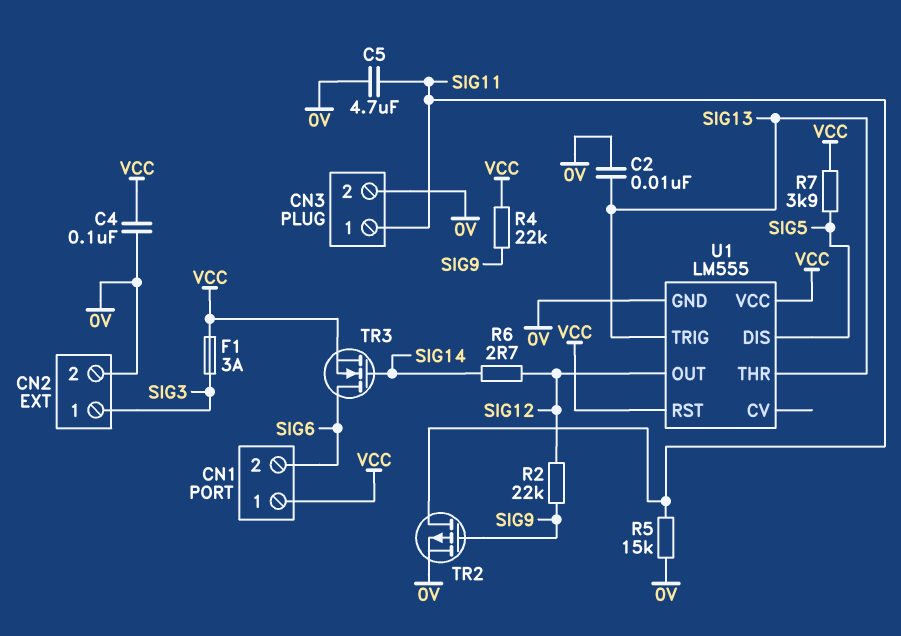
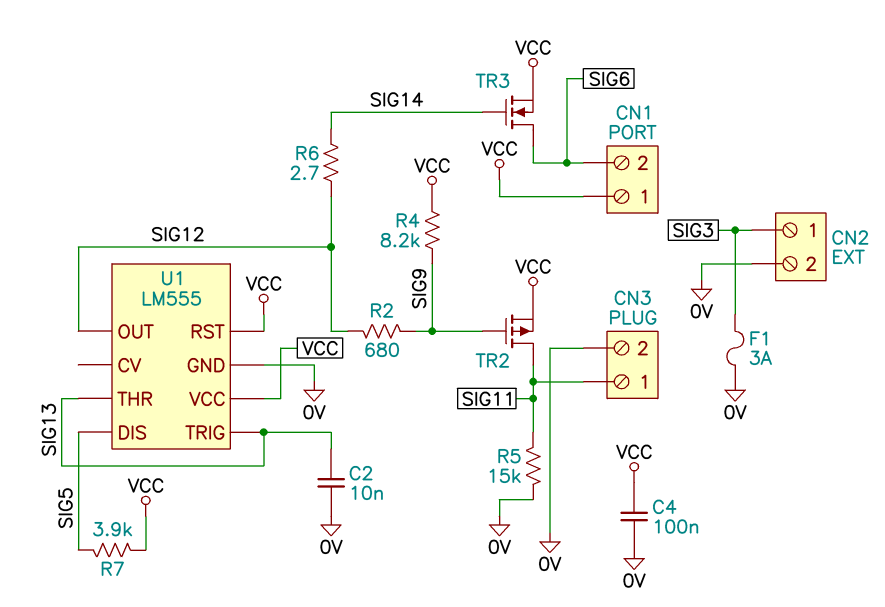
C5: 4.7uF (0V, SIG11) -> none
F1: 3A (SIG3, VCC) -> 3A (0V, SIG3)
R2: 22k (SIG9, SIG12) -> 680 (SIG9, SIG12)
R4: 22k (SIG9, VCC) -> 8.2k (SIG9, VCC)
TR2: PMOS (G SIG9, D SIG11, S 0V) -> PMOS (G SIG9, D SIG11, S VCC)

